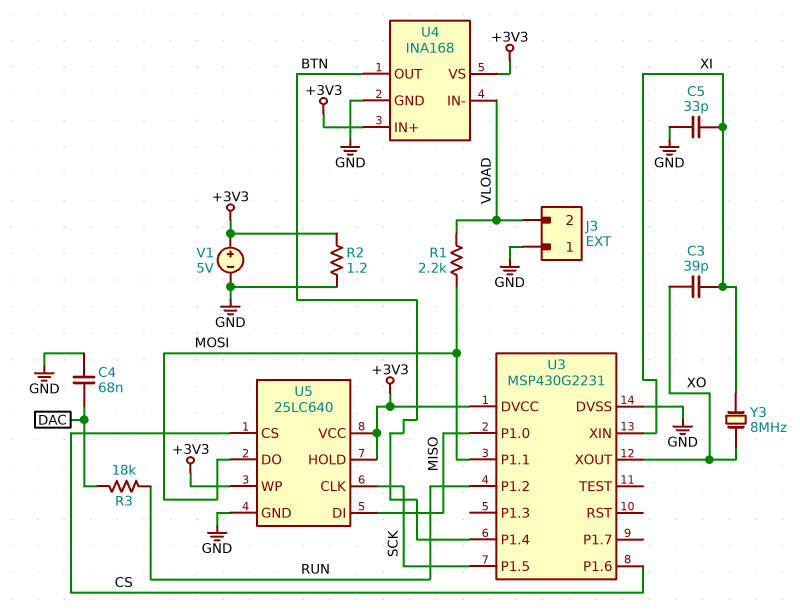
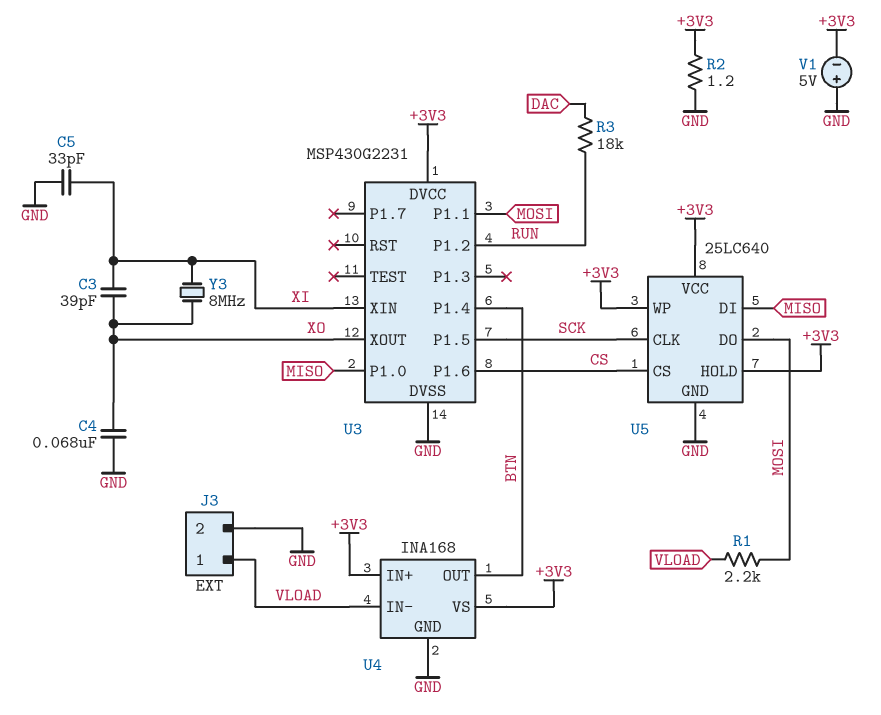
C4: 68nF (DAC, GND) -> 68nF (GND, XO)
J3 pin 1: GND -> VLOAD
J3 pin 2: VLOAD -> GND
V1: 5V (plus +3V3, minus GND) -> 5V (plus GND, minus +3V3)

